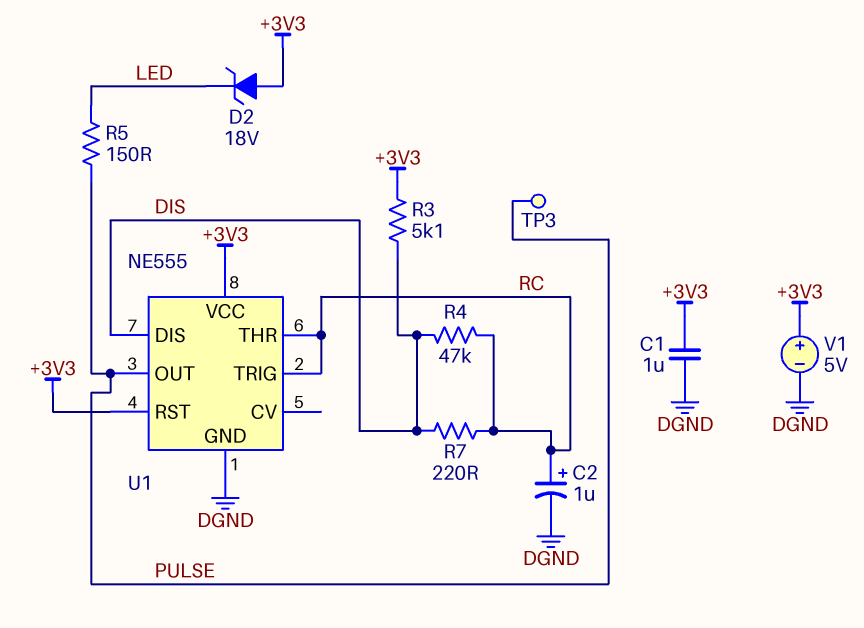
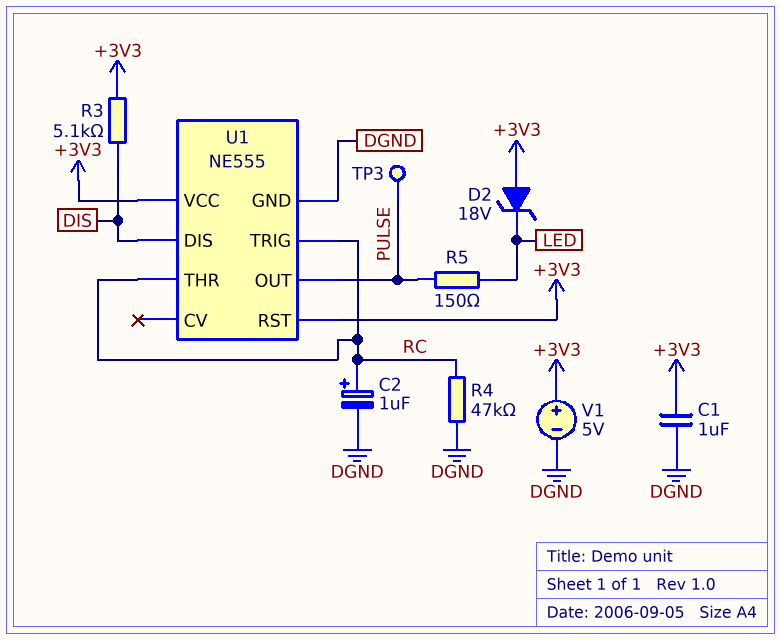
R4: 47k (DIS, RC) -> 47k (DGND, RC)
R7: 220 (DIS, RC) -> none

